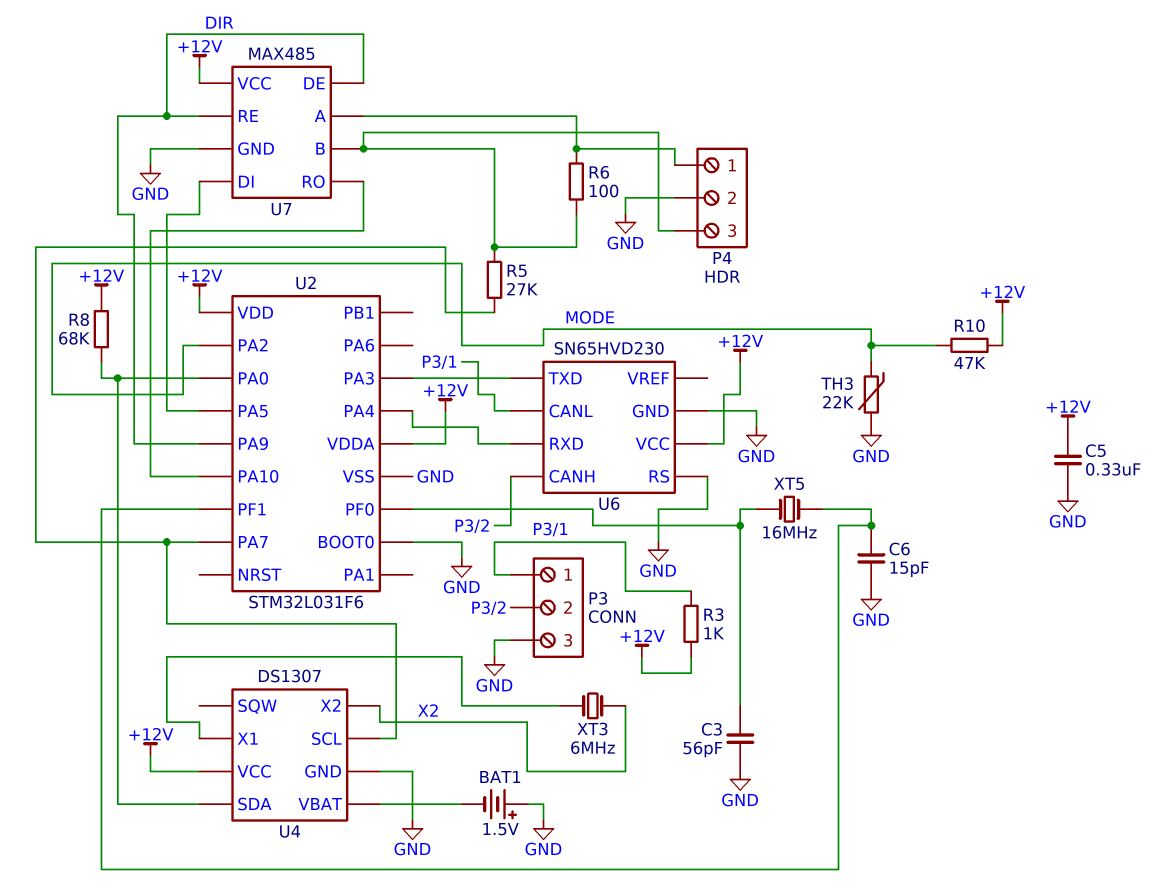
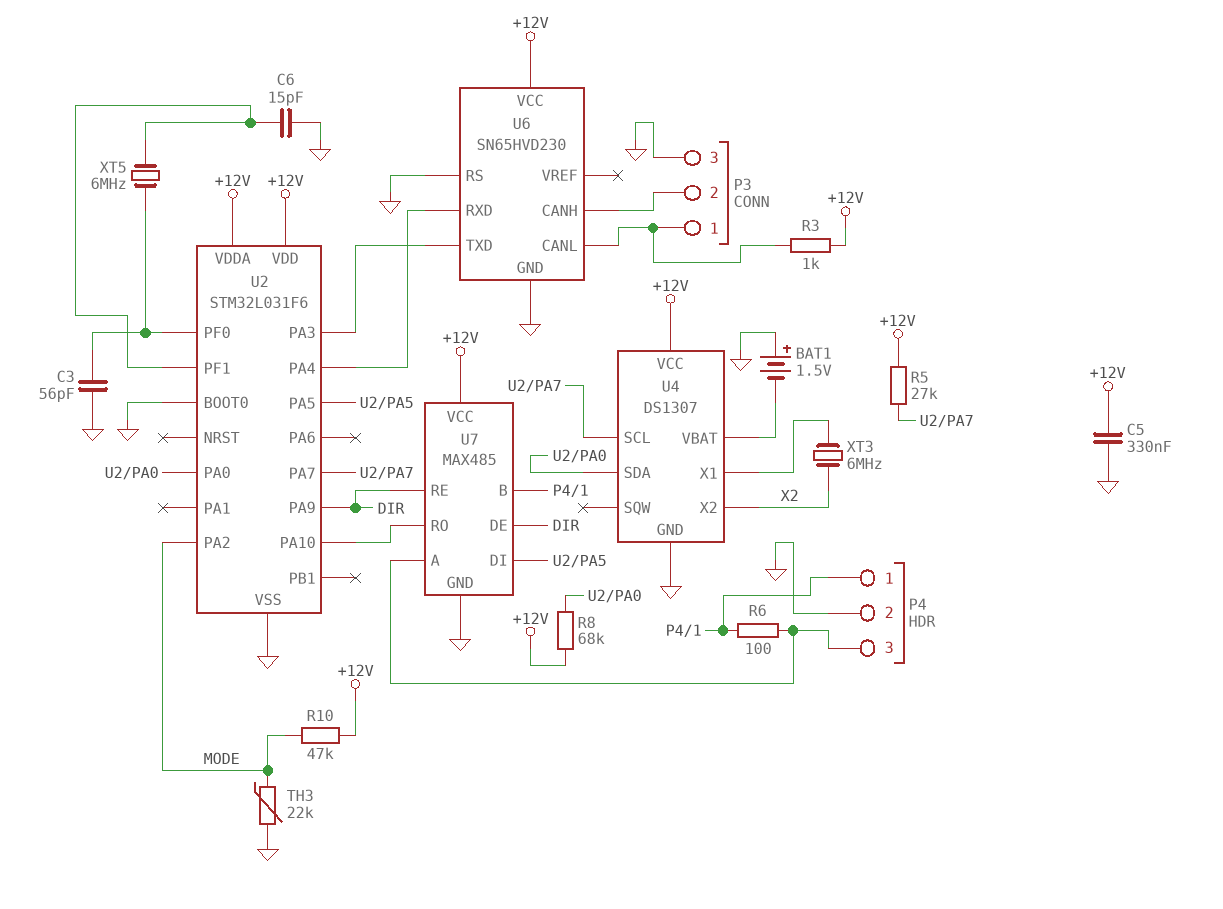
R5: 27k (P4/3, U2/PA7) -> 27k (+12V, U2/PA7)
U7 pin A: P4/1 -> P4/3
U7 pin B: P4/3 -> P4/1
XT5: 16MHz (U2/PF0, U2/PF1) -> 6MHz (U2/PF0, U2/PF1)

